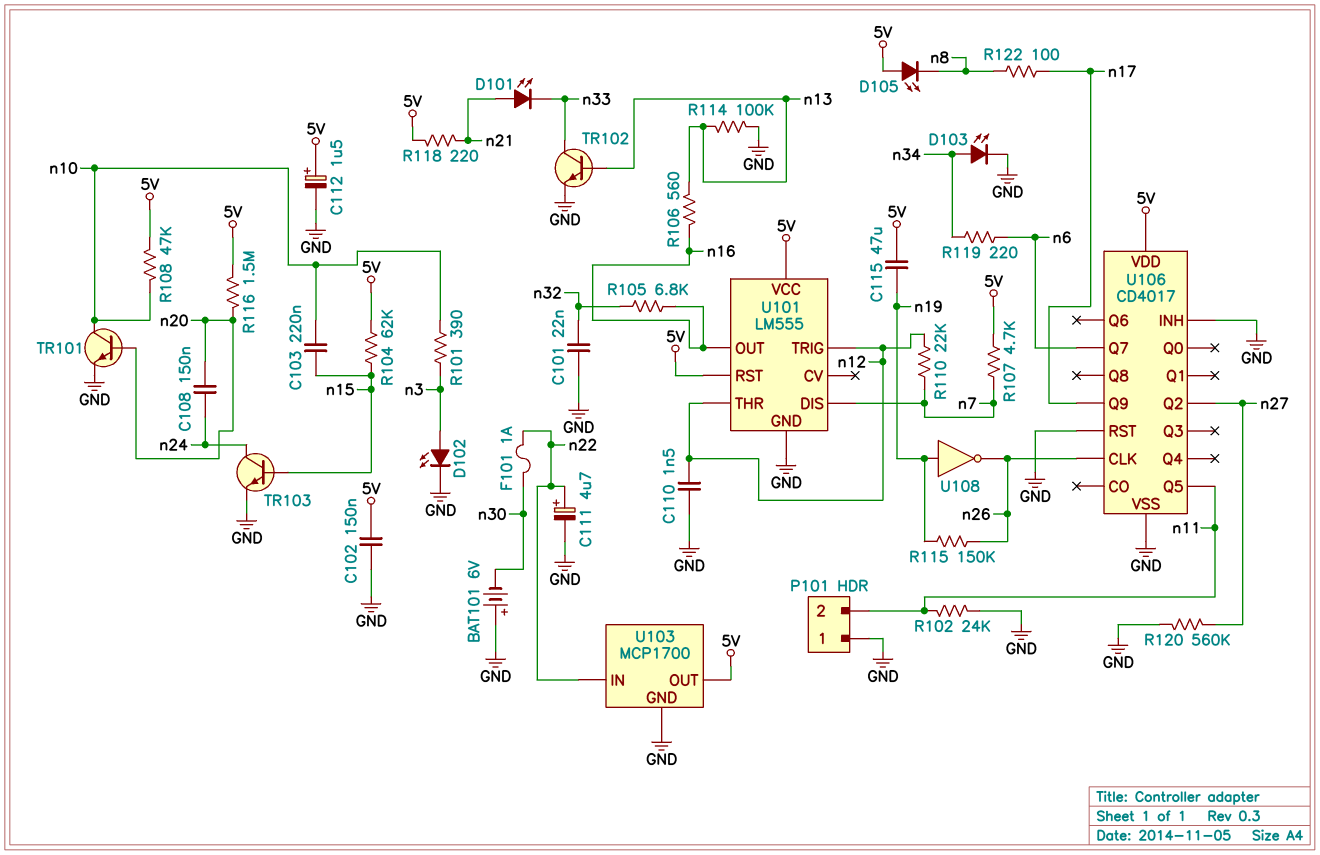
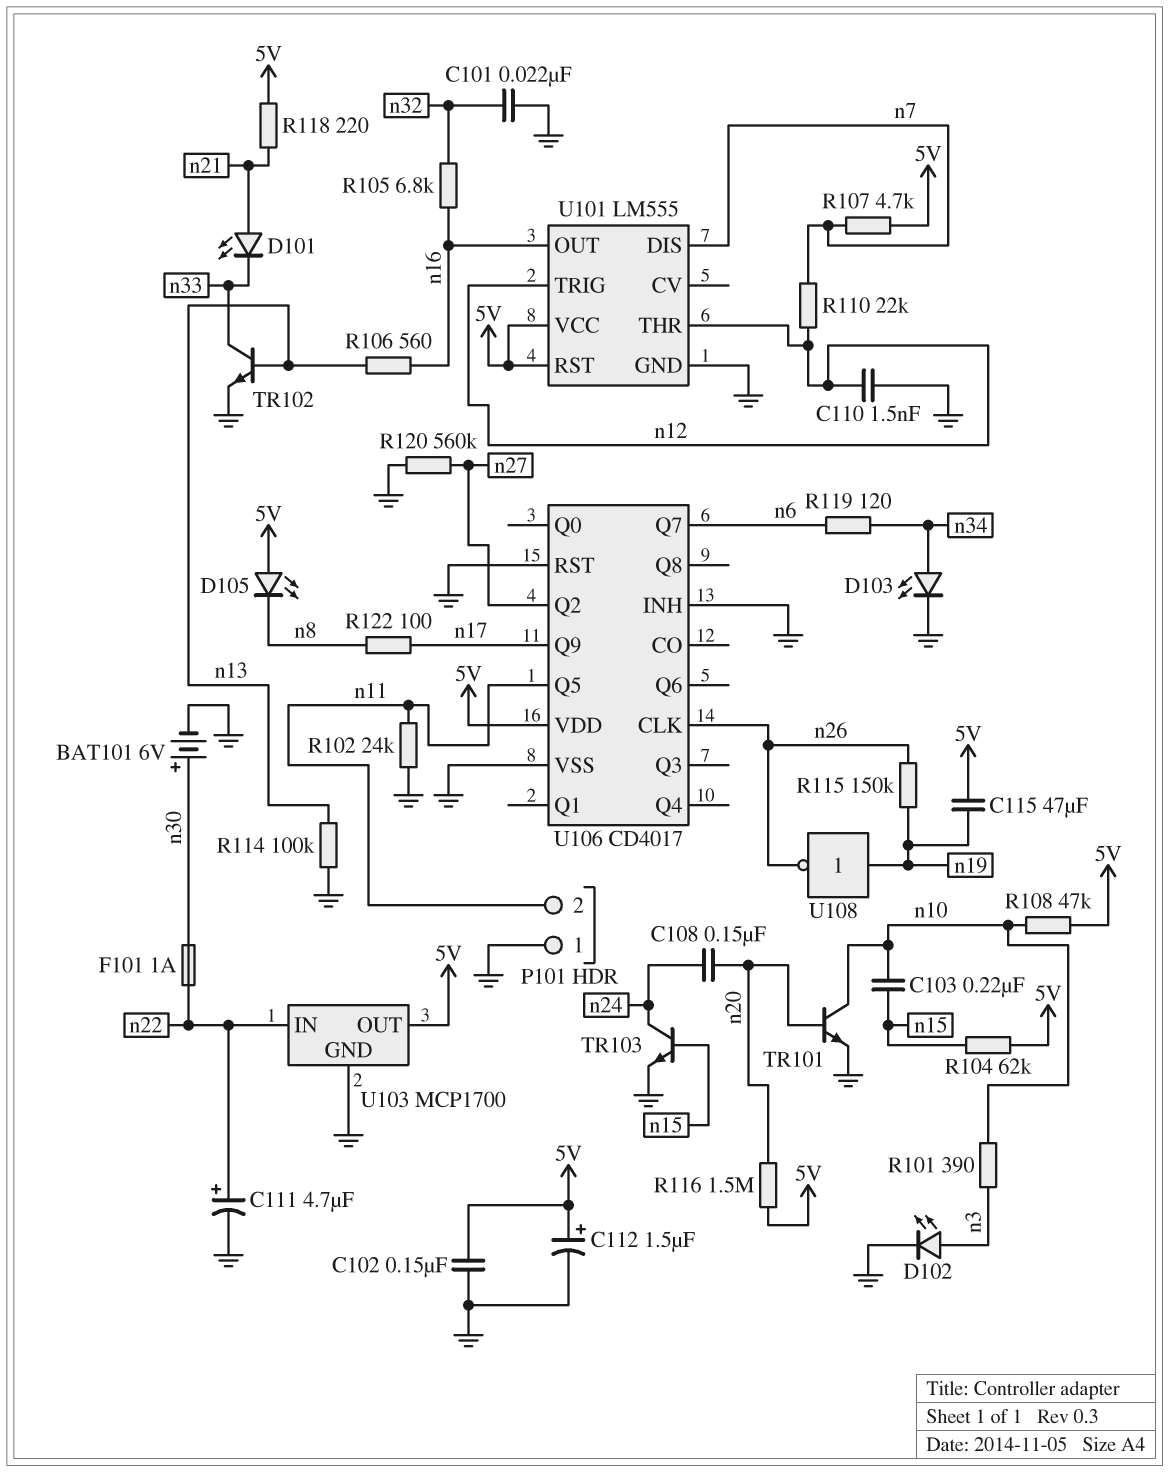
BAT101: 6V (plus GND, minus n30) -> 6V (plus n30, minus GND)
R119: 220 (n6, n34) -> 120 (n6, n34)

